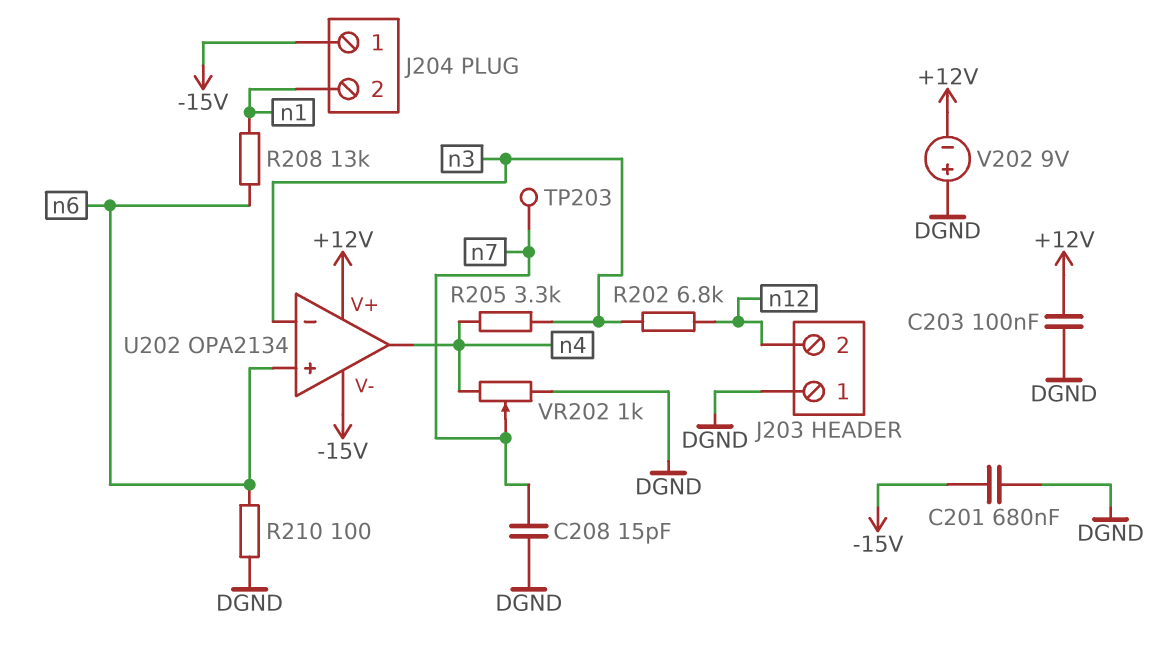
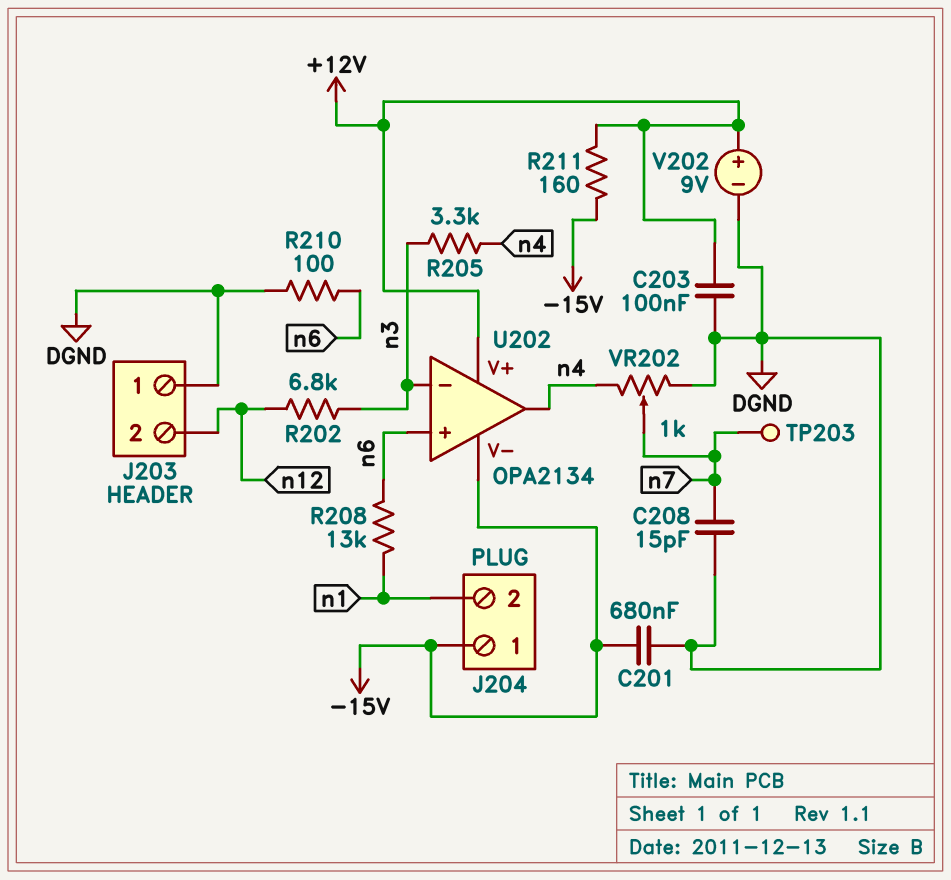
R211: none -> 160 (+12V, -15V)
V202: 9V (plus DGND, minus +12V) -> 9V (plus +12V, minus DGND)

